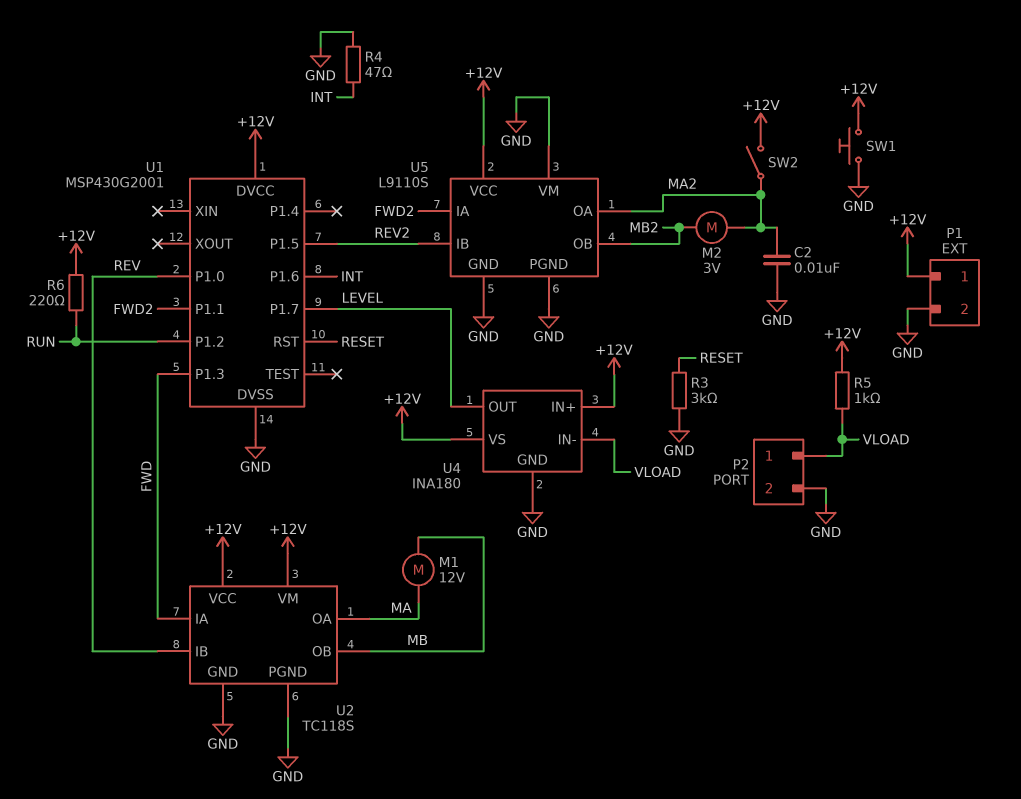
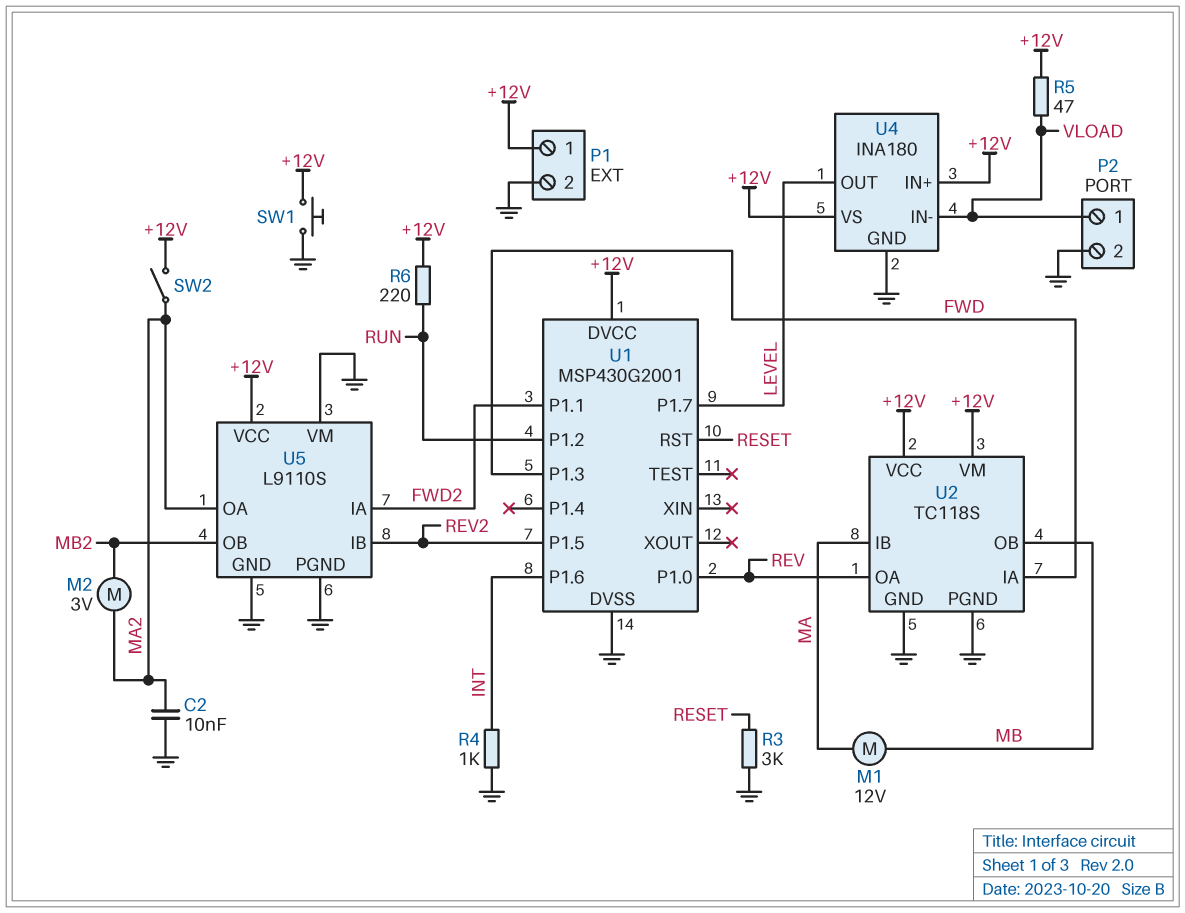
R4: 47 (GND, INT) -> 1k (GND, INT)
R5: 1k (+12V, VLOAD) -> 47 (+12V, VLOAD)
U2 pin IB: REV -> MA
U2 pin OA: MA -> REV

